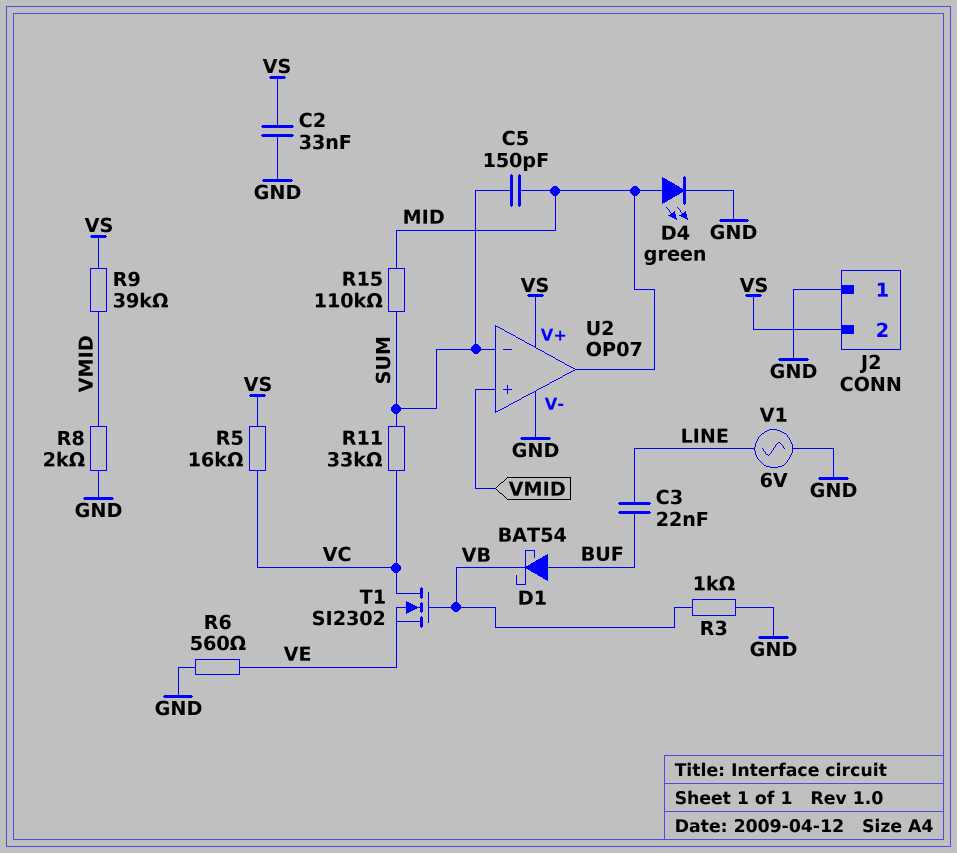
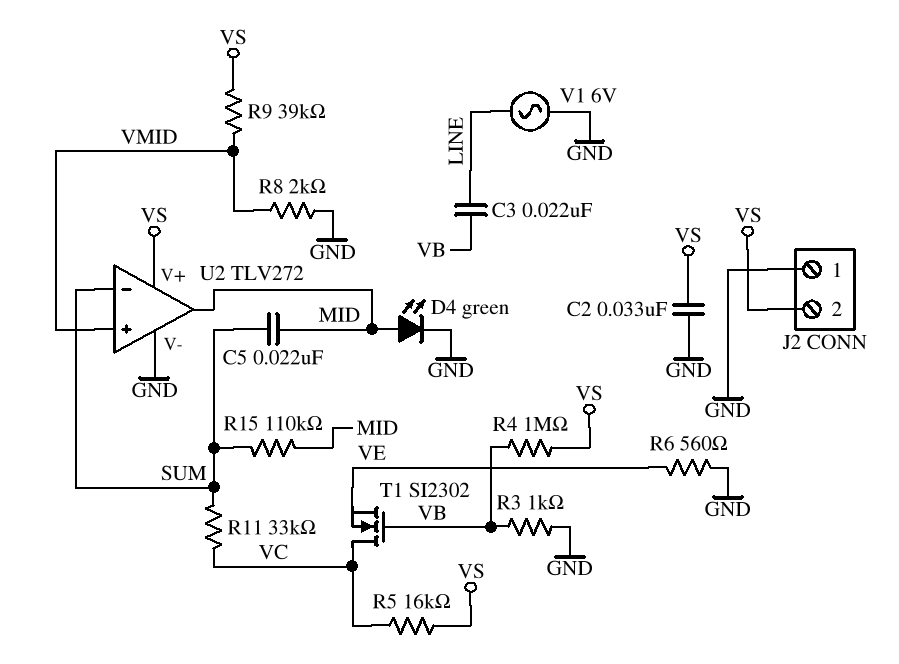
C3: 22nF (BUF, LINE) -> 22nF (LINE, VB)
C5: 150pF (MID, SUM) -> 22nF (MID, SUM)
D1: schottky BAT54 (A BUF, K VB) -> none
R4: none -> 1M (VB, VS)
U2: OP07 -> TLV272

